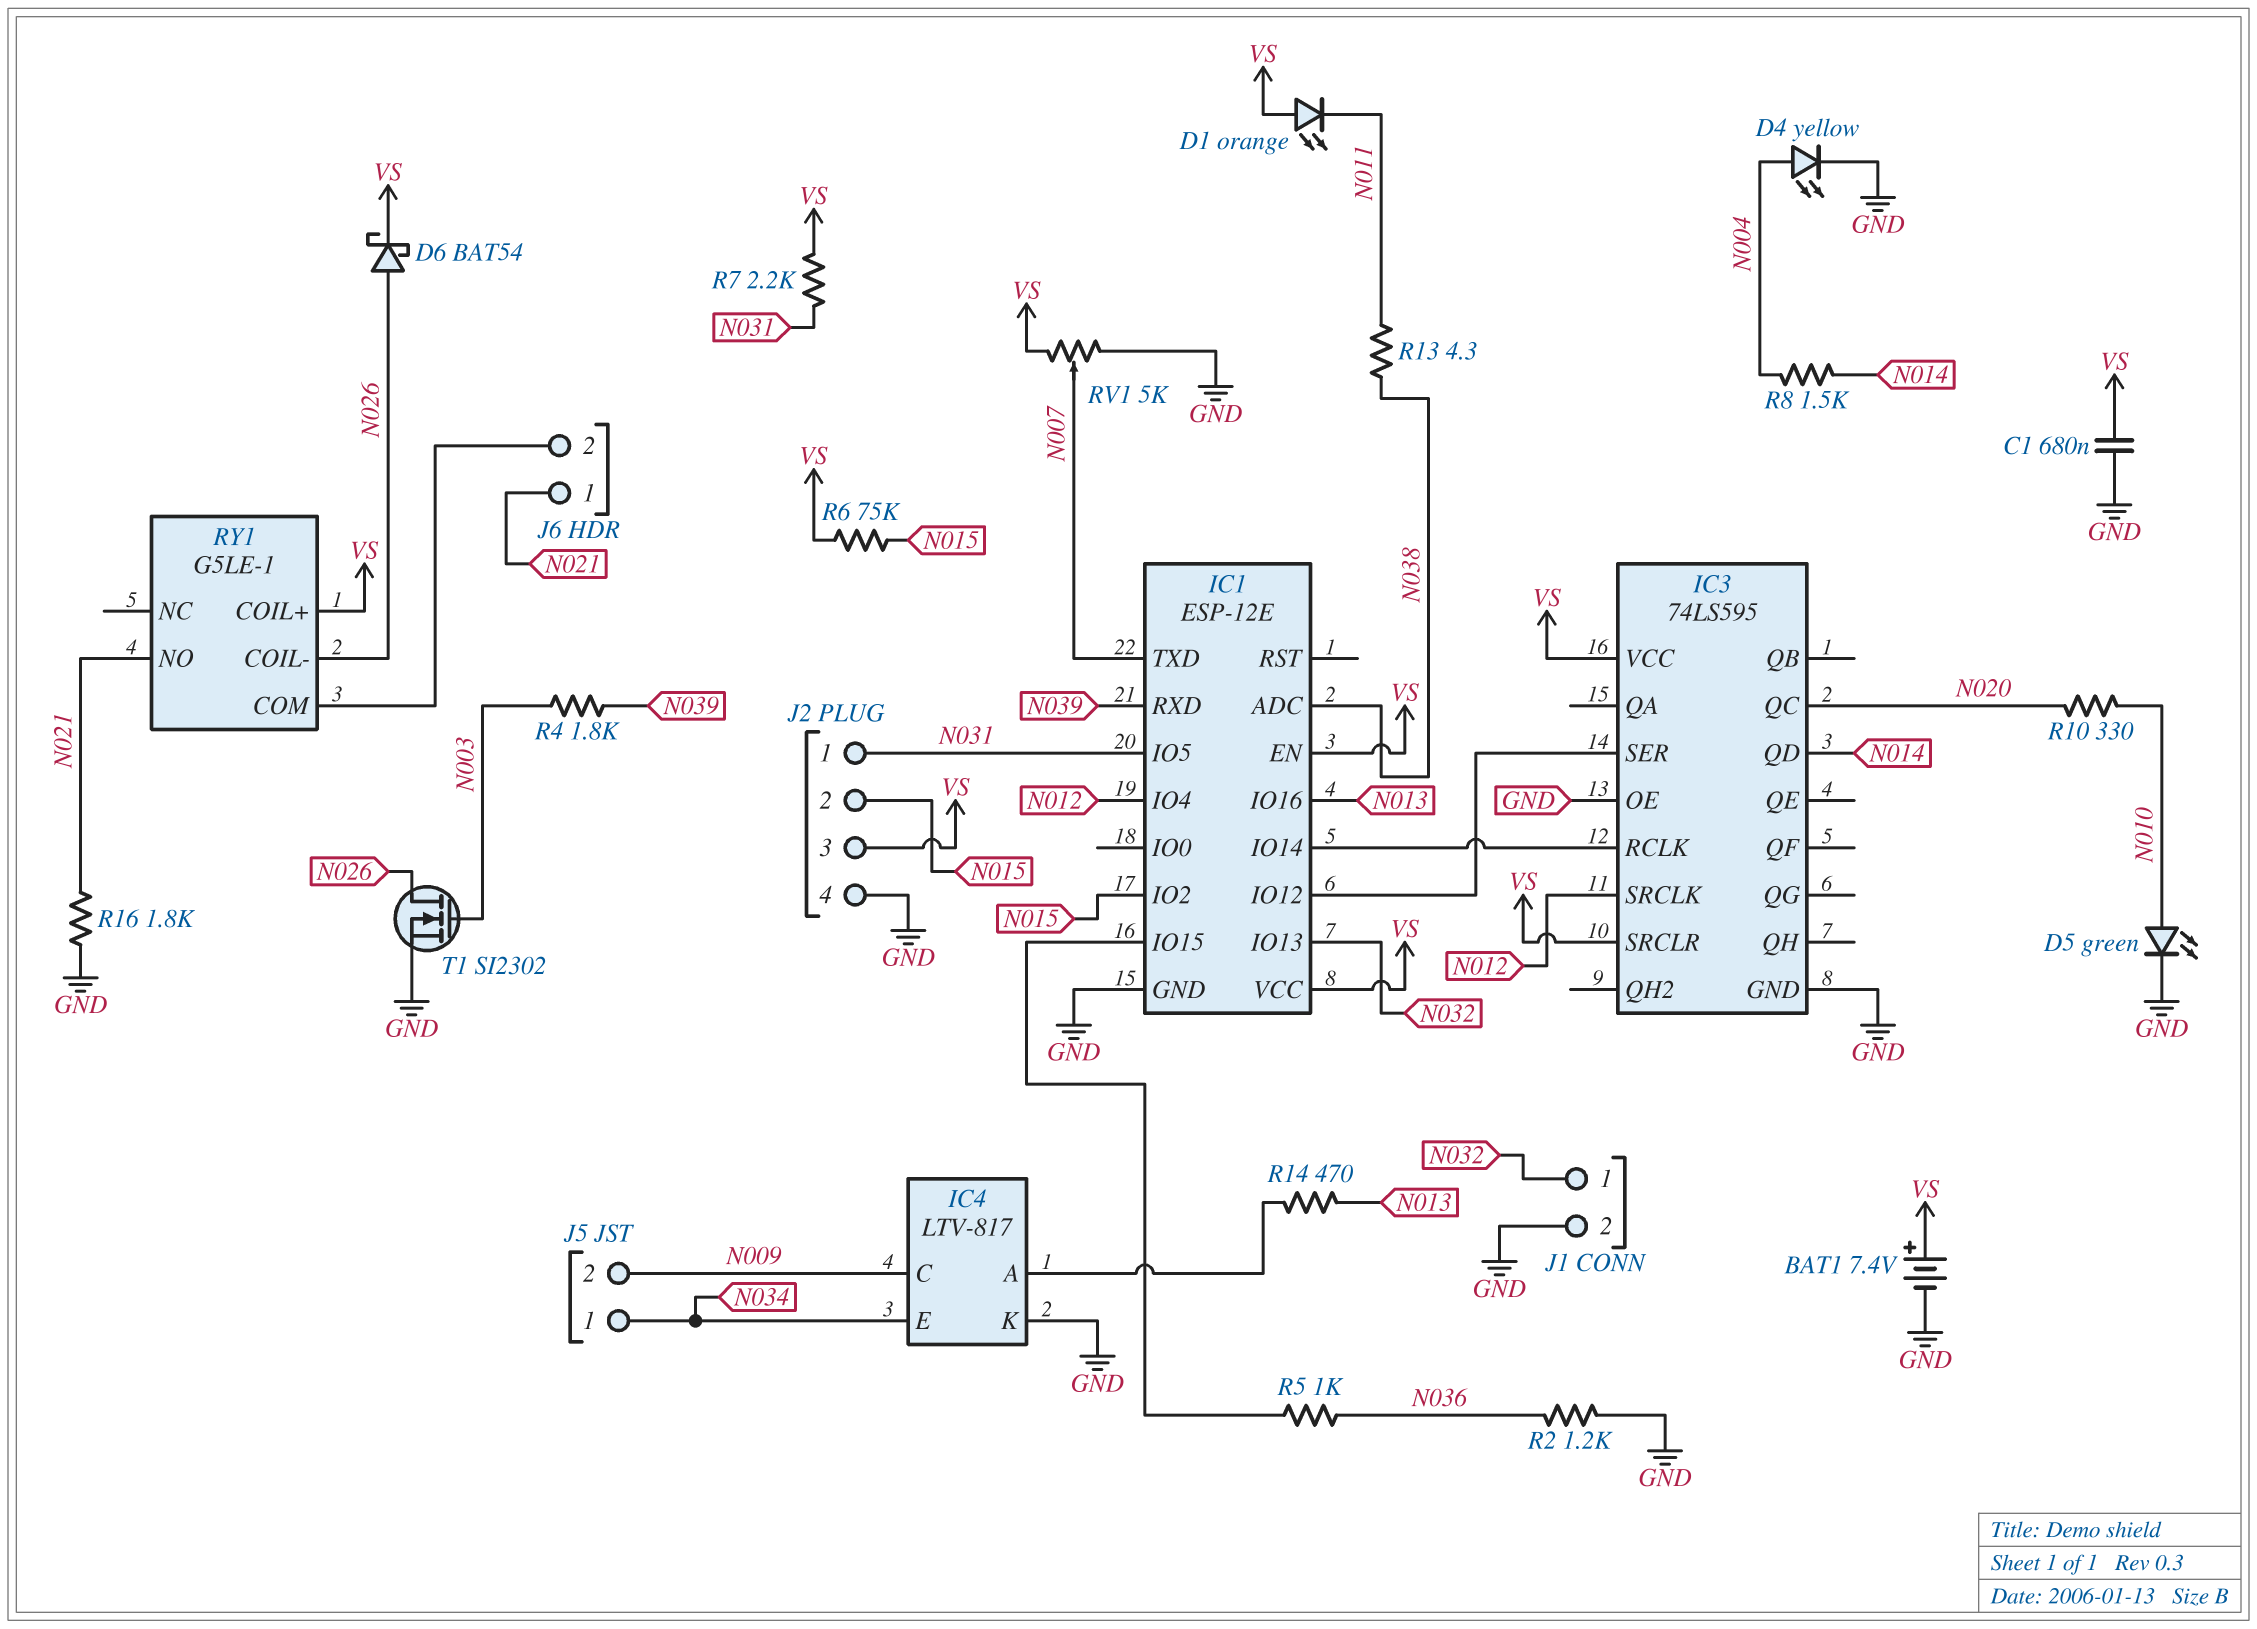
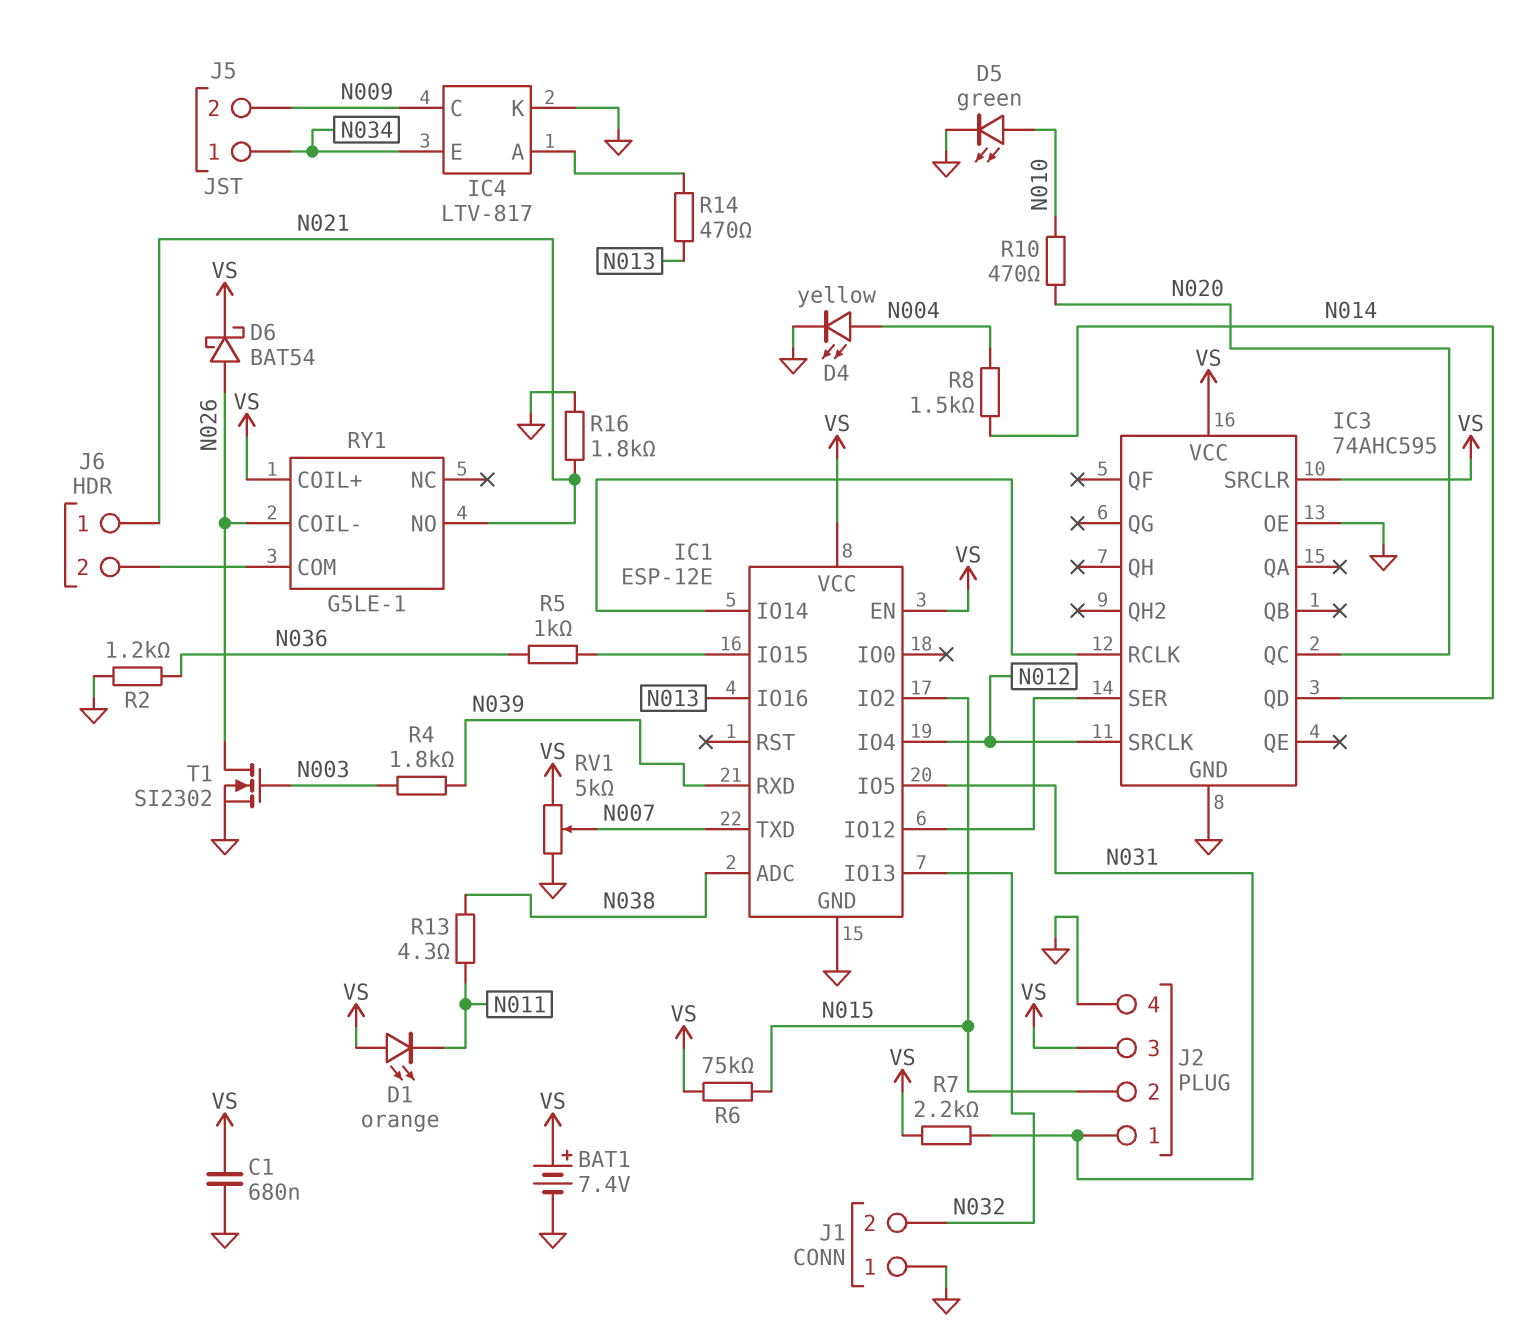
IC3: 74LS595 -> 74AHC595
J1 pin 1: N032 -> GND
J1 pin 2: GND -> N032
R10: 330 (N010, N020) -> 470 (N010, N020)

